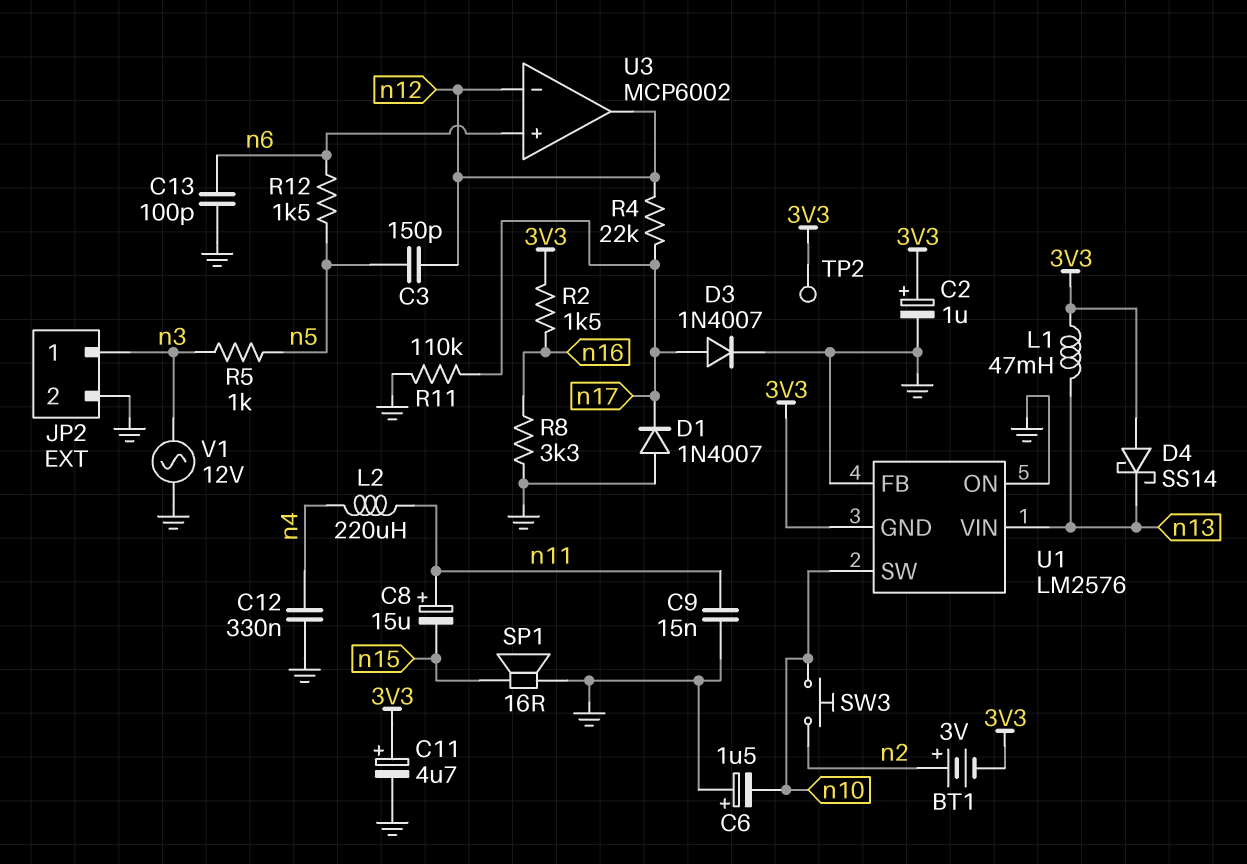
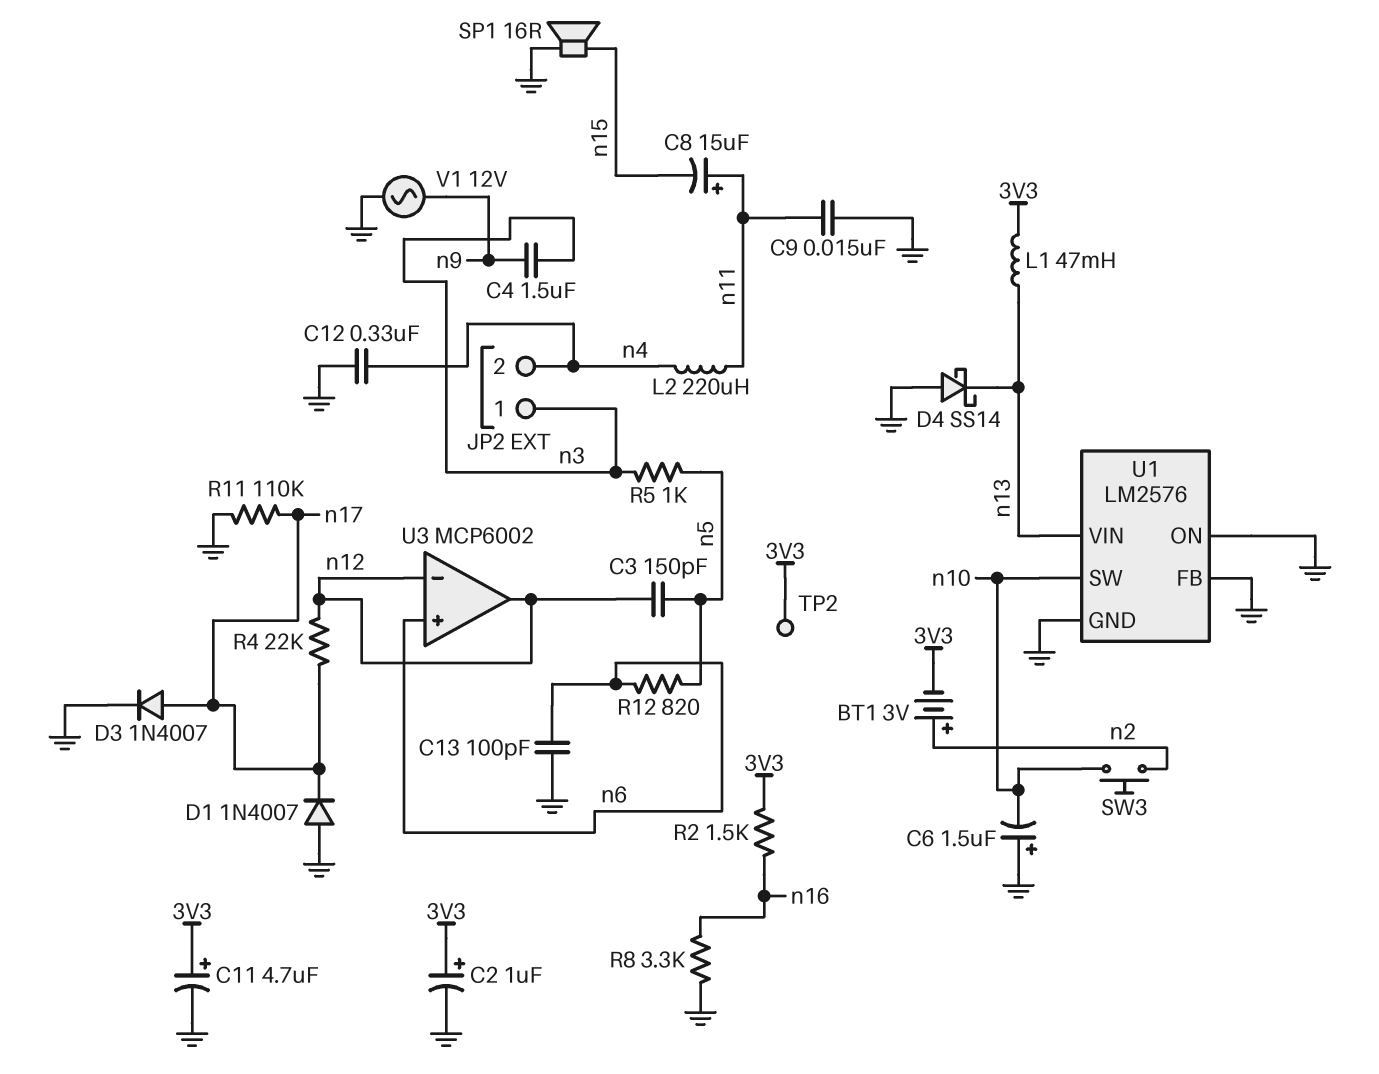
C4: none -> 1.5uF (n3, n9)
D4: schottky SS14 (A 3V3, K n13) -> schottky SS14 (A GND, K n13)
JP2 pin 2: GND -> n4
R12: 1.5k (n5, n6) -> 820 (n5, n6)
U1 pin GND: 3V3 -> GND
V1: AC 12V (GND, n3) -> AC 12V (GND, n9)

